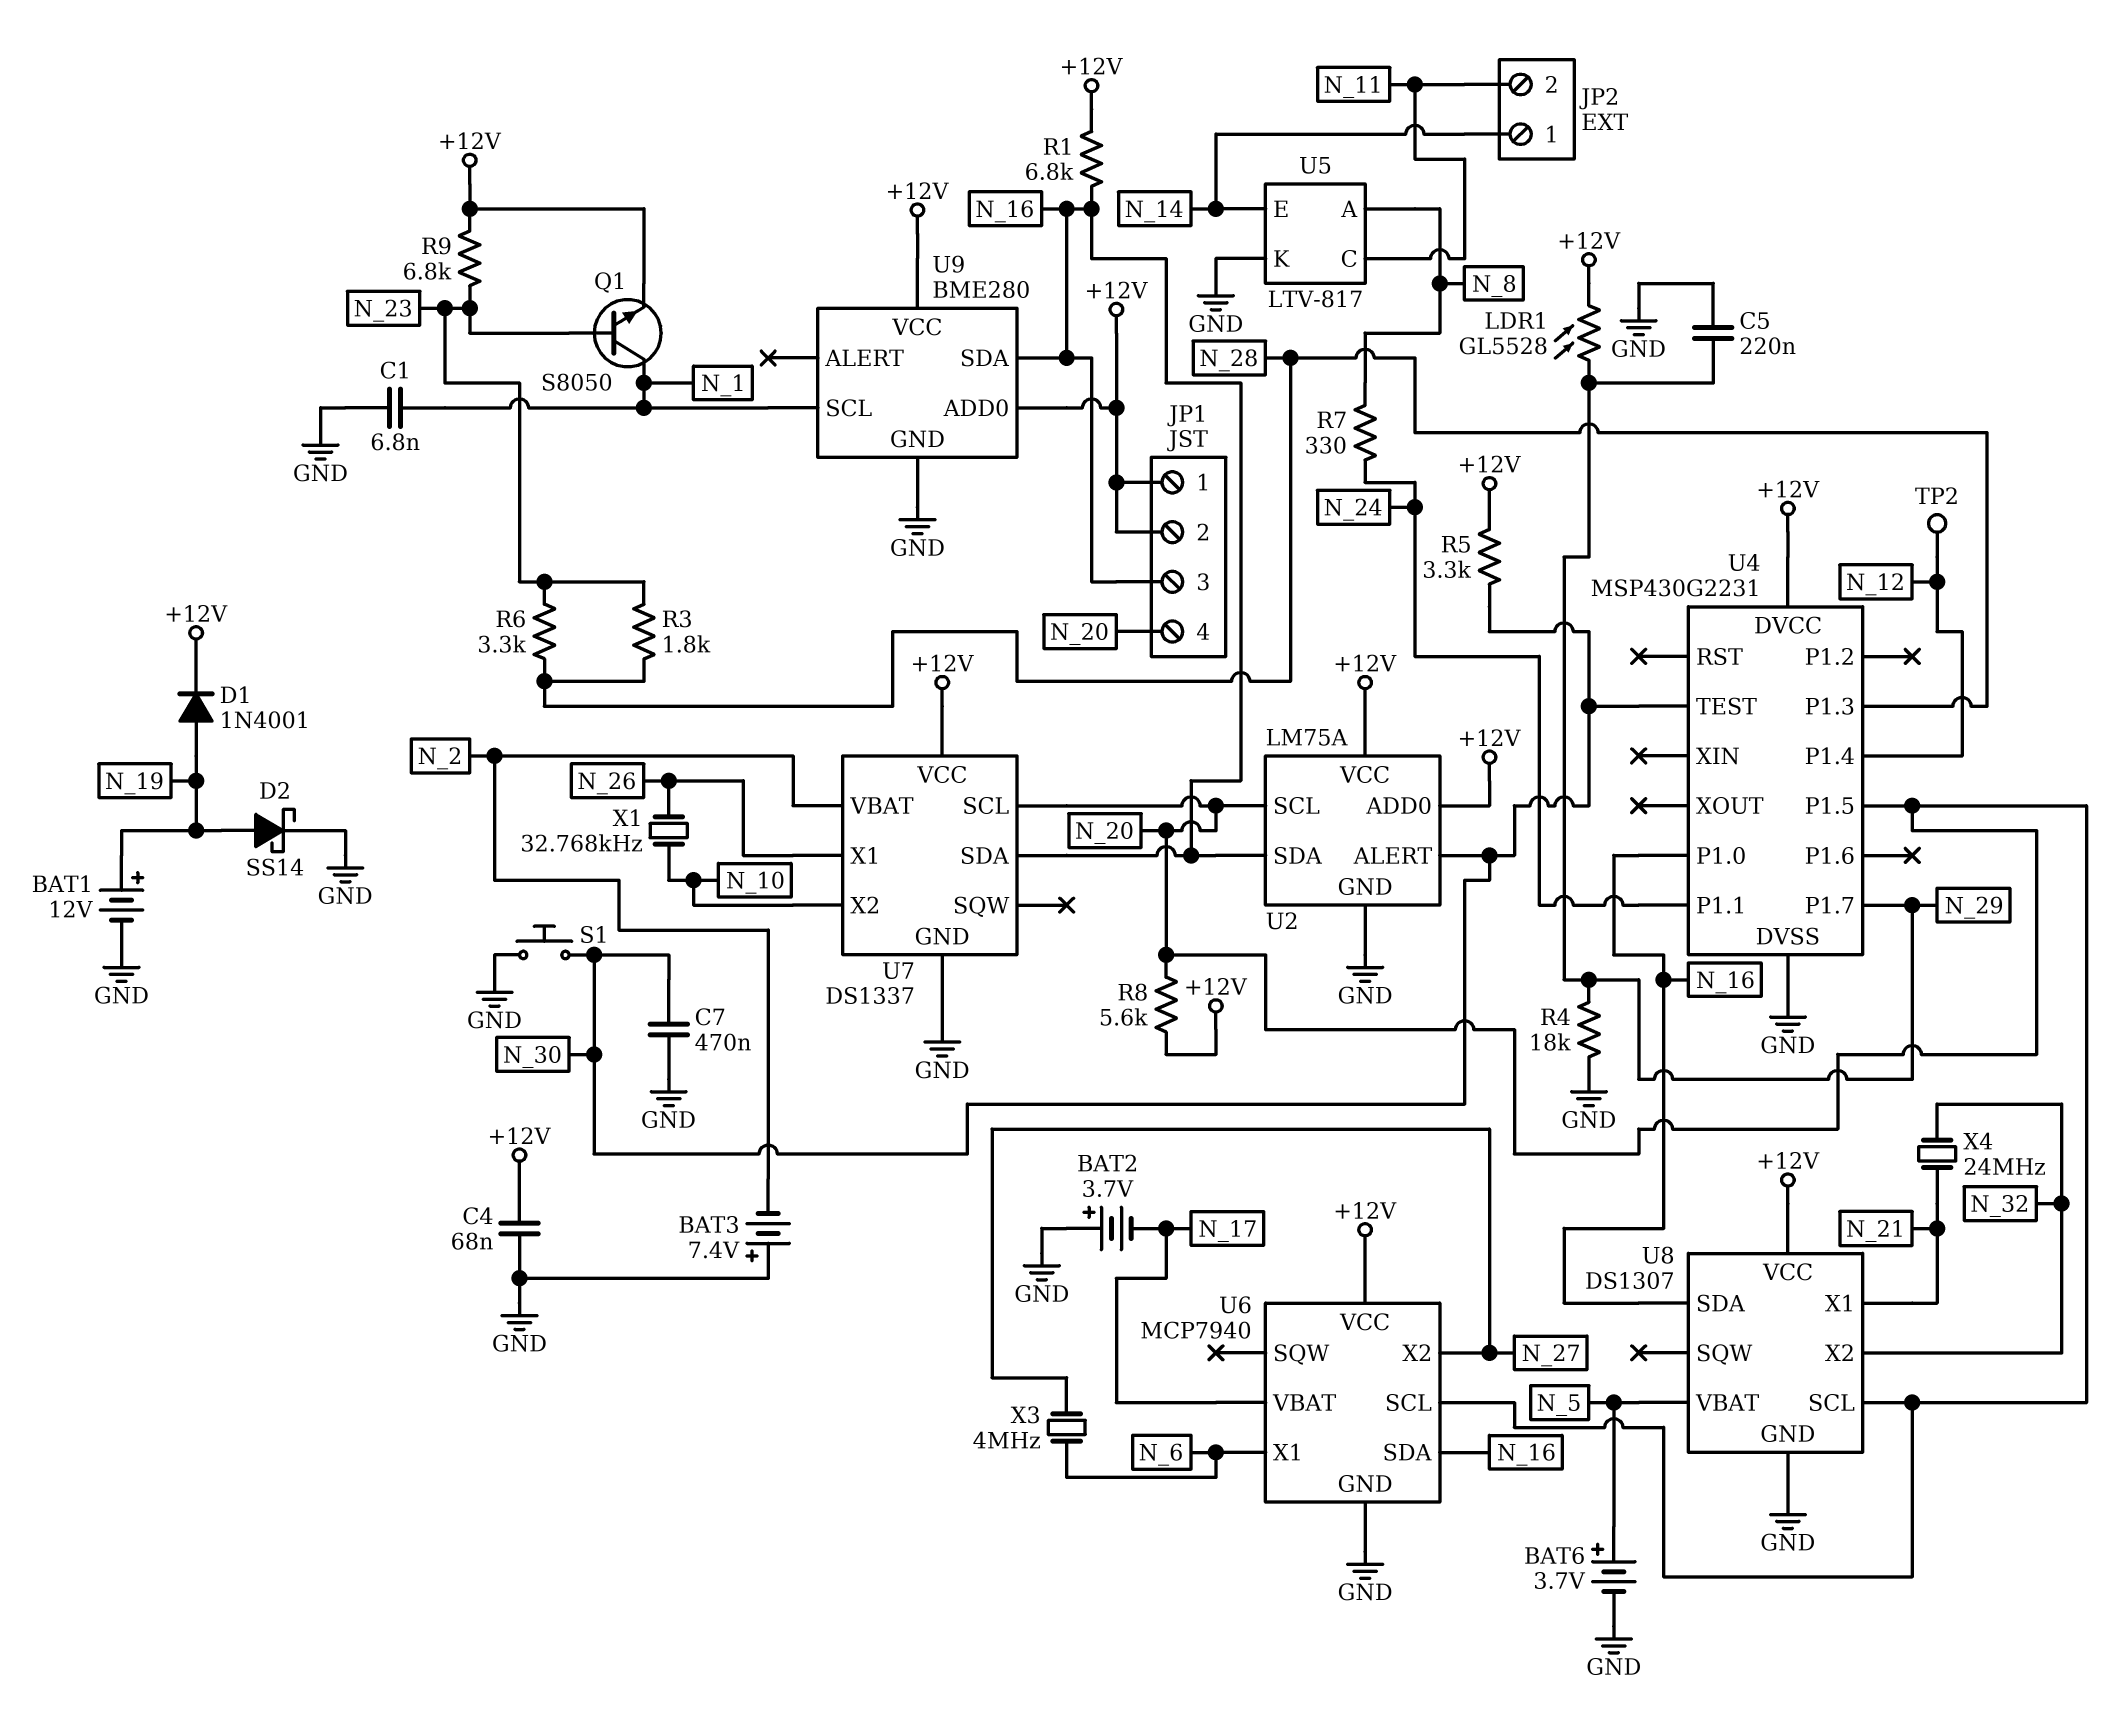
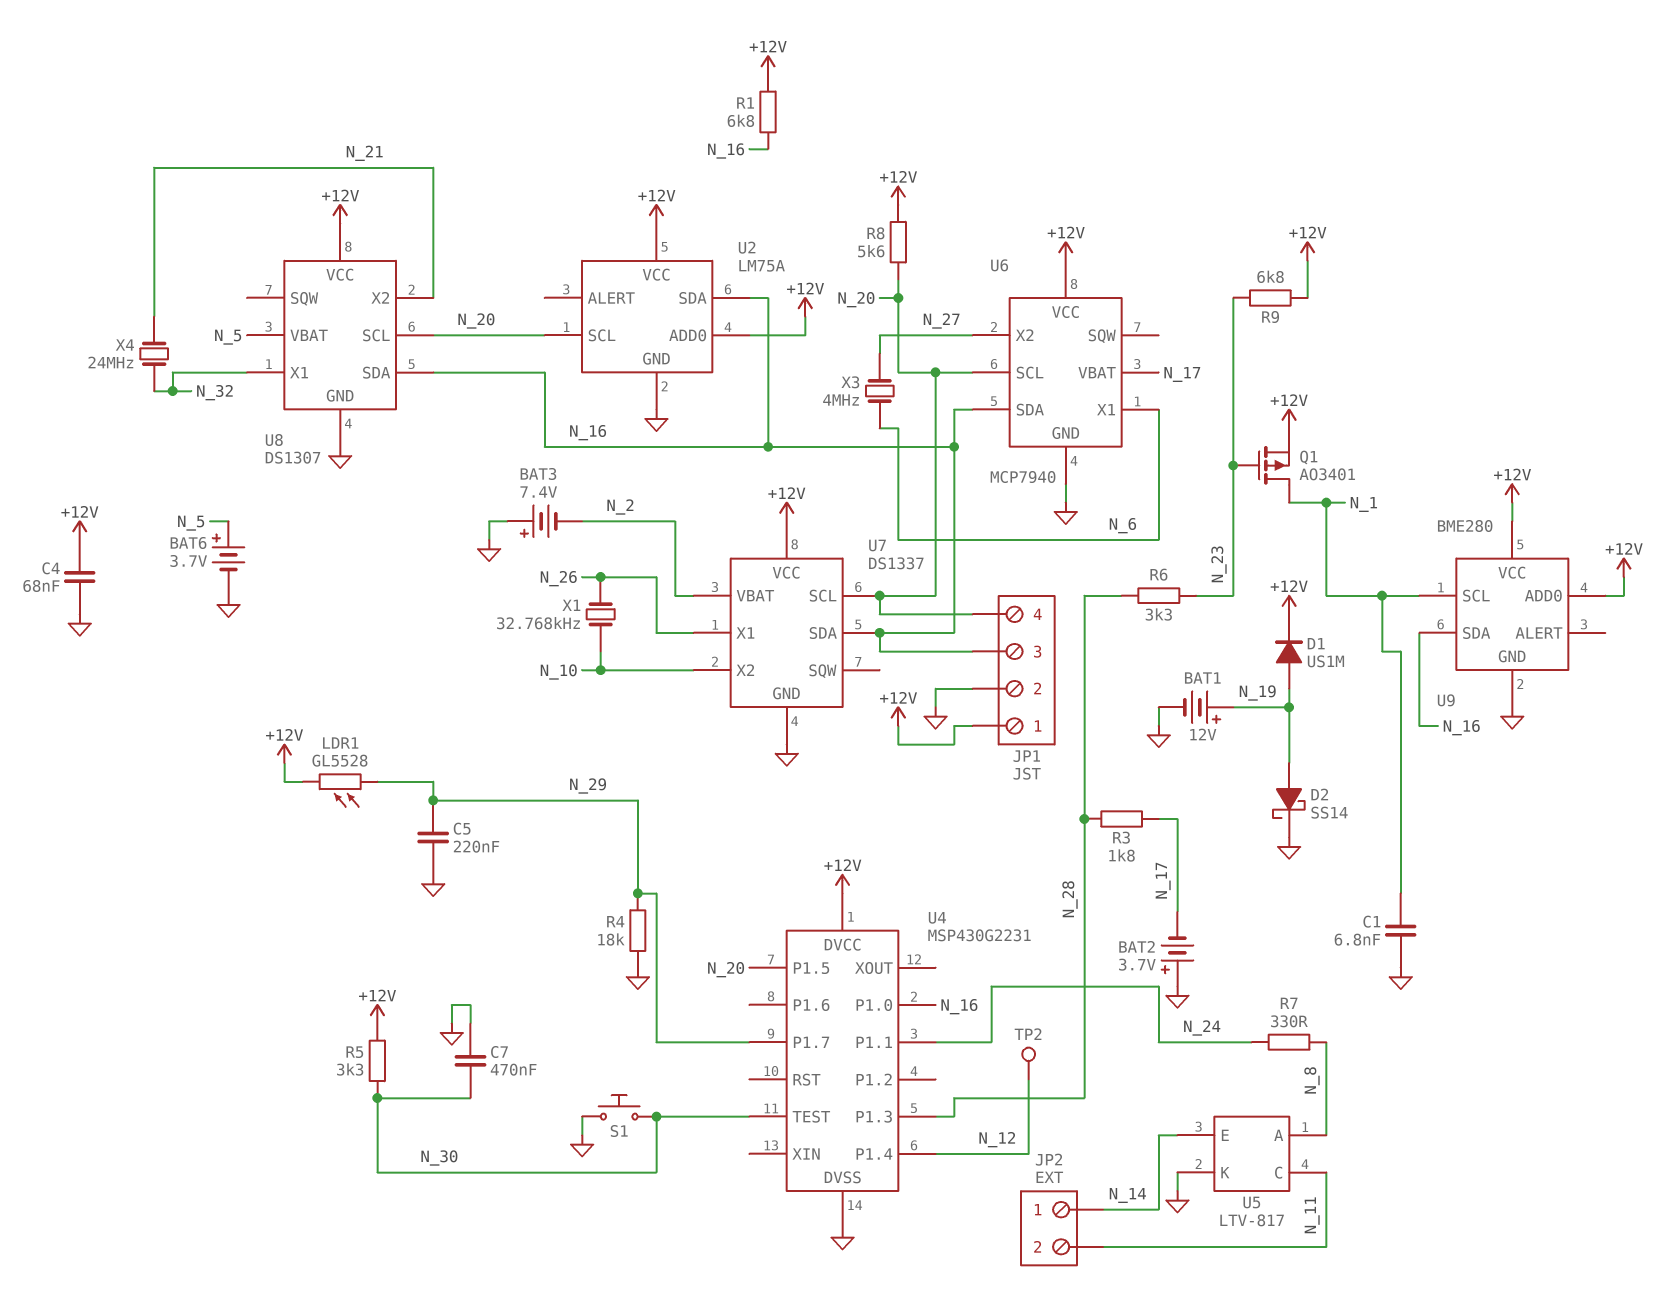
D1: diode 1N4001 (A N_19, K +12V) -> diode US1M (A N_19, K +12V)
JP1 pin 2: +12V -> GND
Q1: NPN S8050 (B N_23, C N_1, E +12V) -> PMOS AO3401 (G N_23, D N_1, S +12V)
R3: 1.8k (N_23, N_28) -> 1.8k (N_17, N_28)
U2 pin ALERT: N_30 -> none
U8 pin X1: N_21 -> N_32
U8 pin X2: N_32 -> N_21

